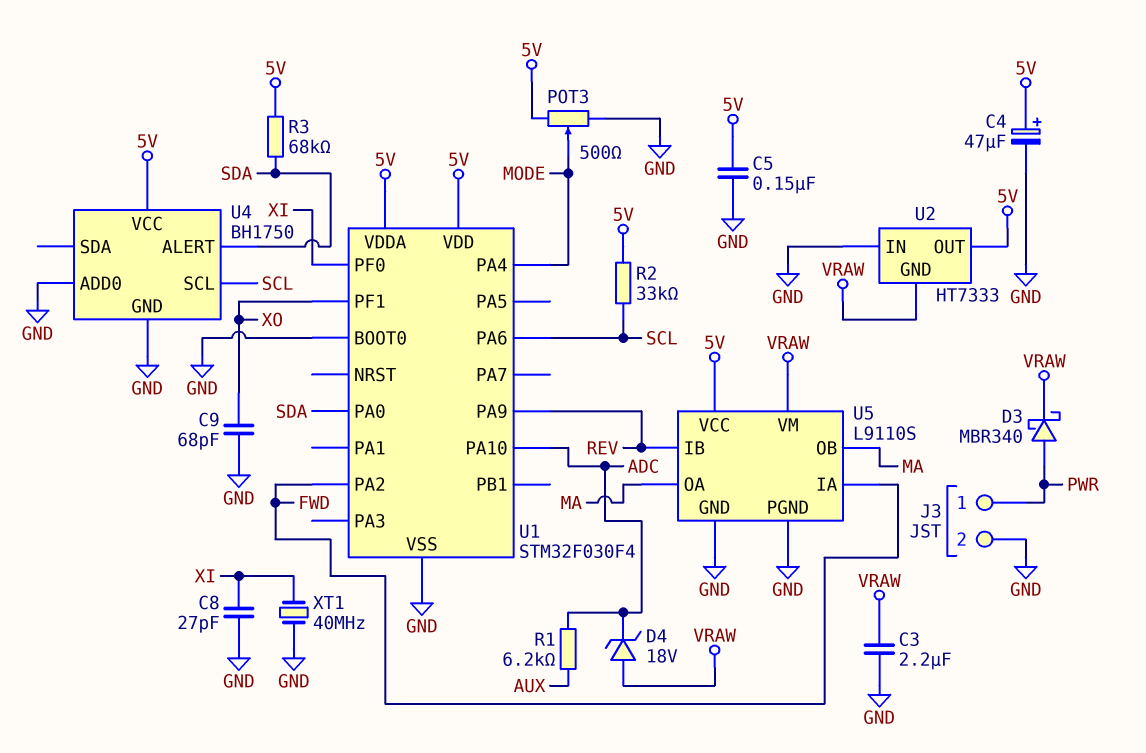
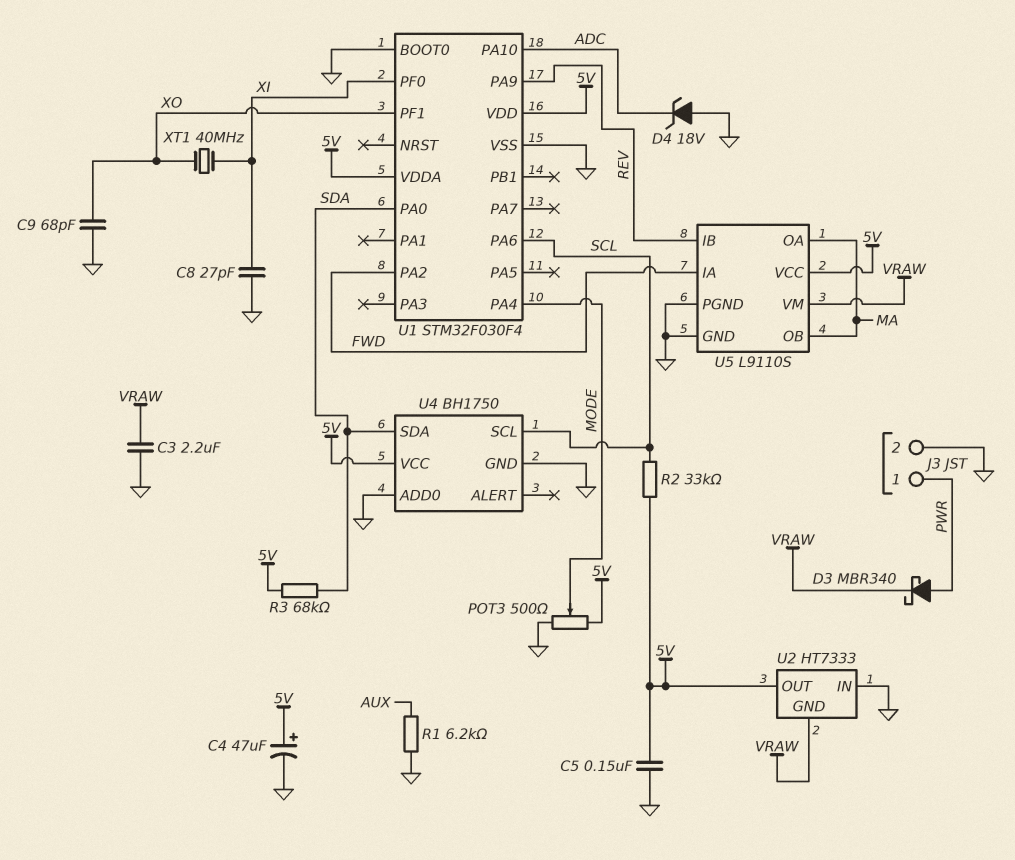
D4: zener 18V (A VRAW, K ADC) -> zener 18V (A GND, K ADC)
R1: 6.2k (ADC, AUX) -> 6.2k (AUX, GND)
U4 pin ALERT: SDA -> none
U4 pin SDA: none -> SDA
XT1: 40MHz (GND, XI) -> 40MHz (XI, XO)

